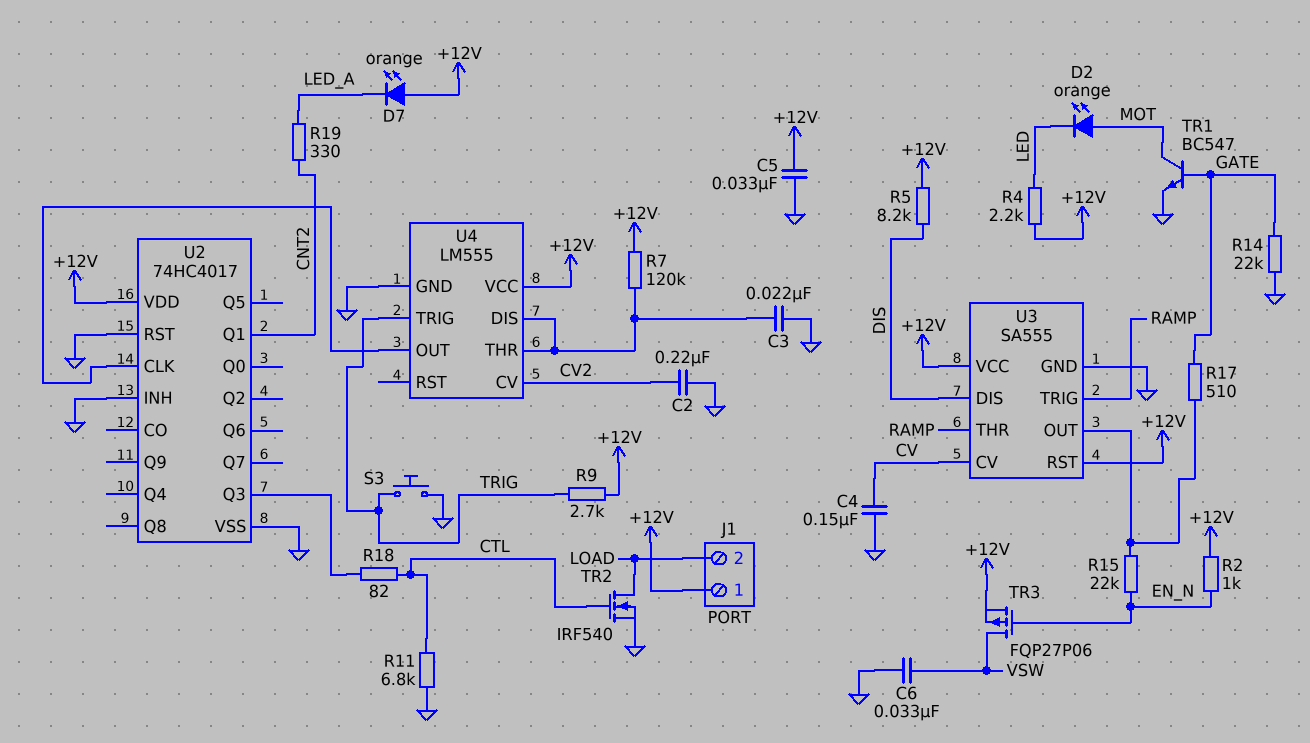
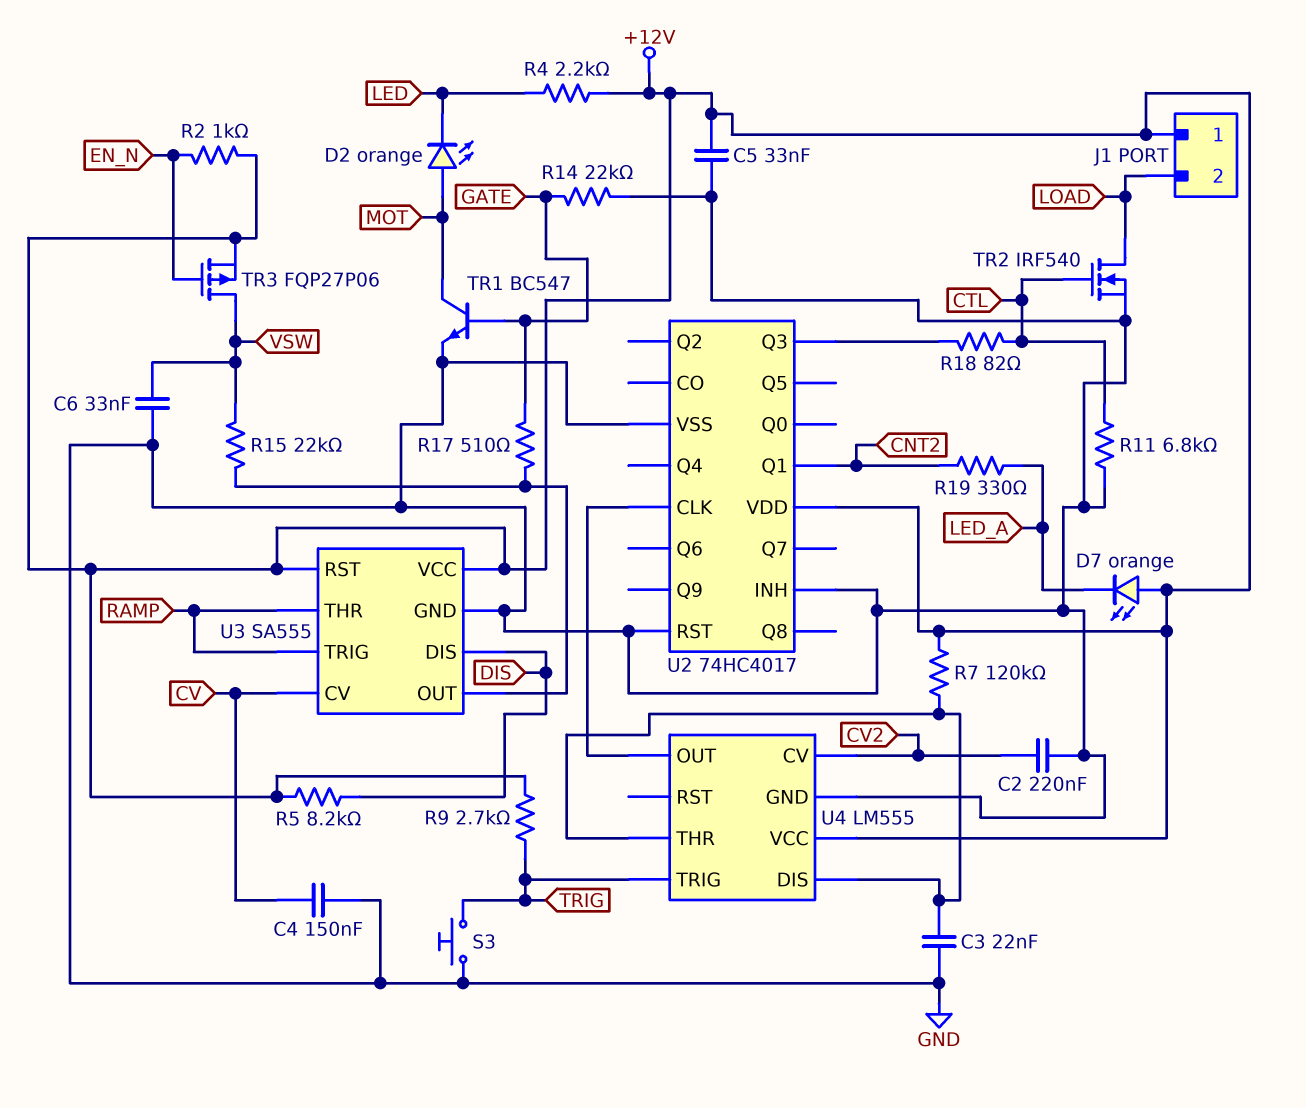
R15: 22k (EN_N, U3/OUT) -> 22k (U3/OUT, VSW)

